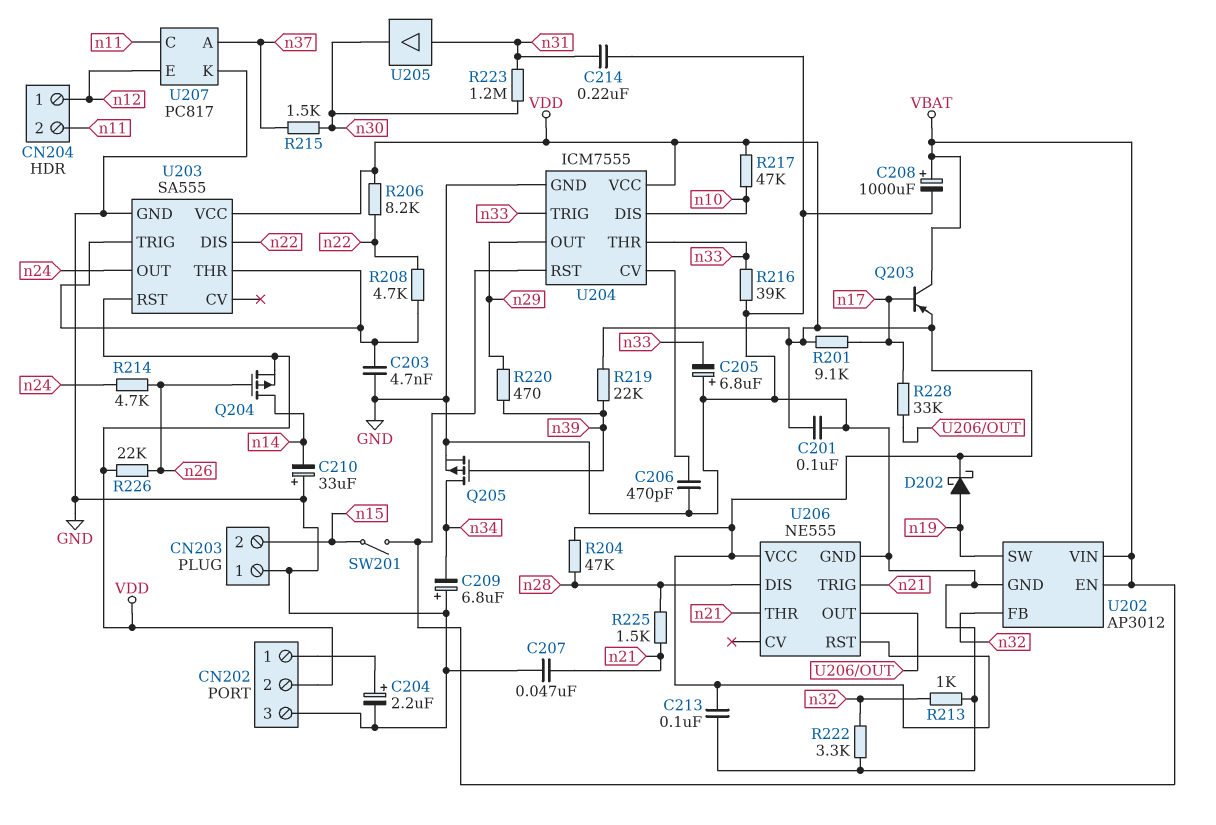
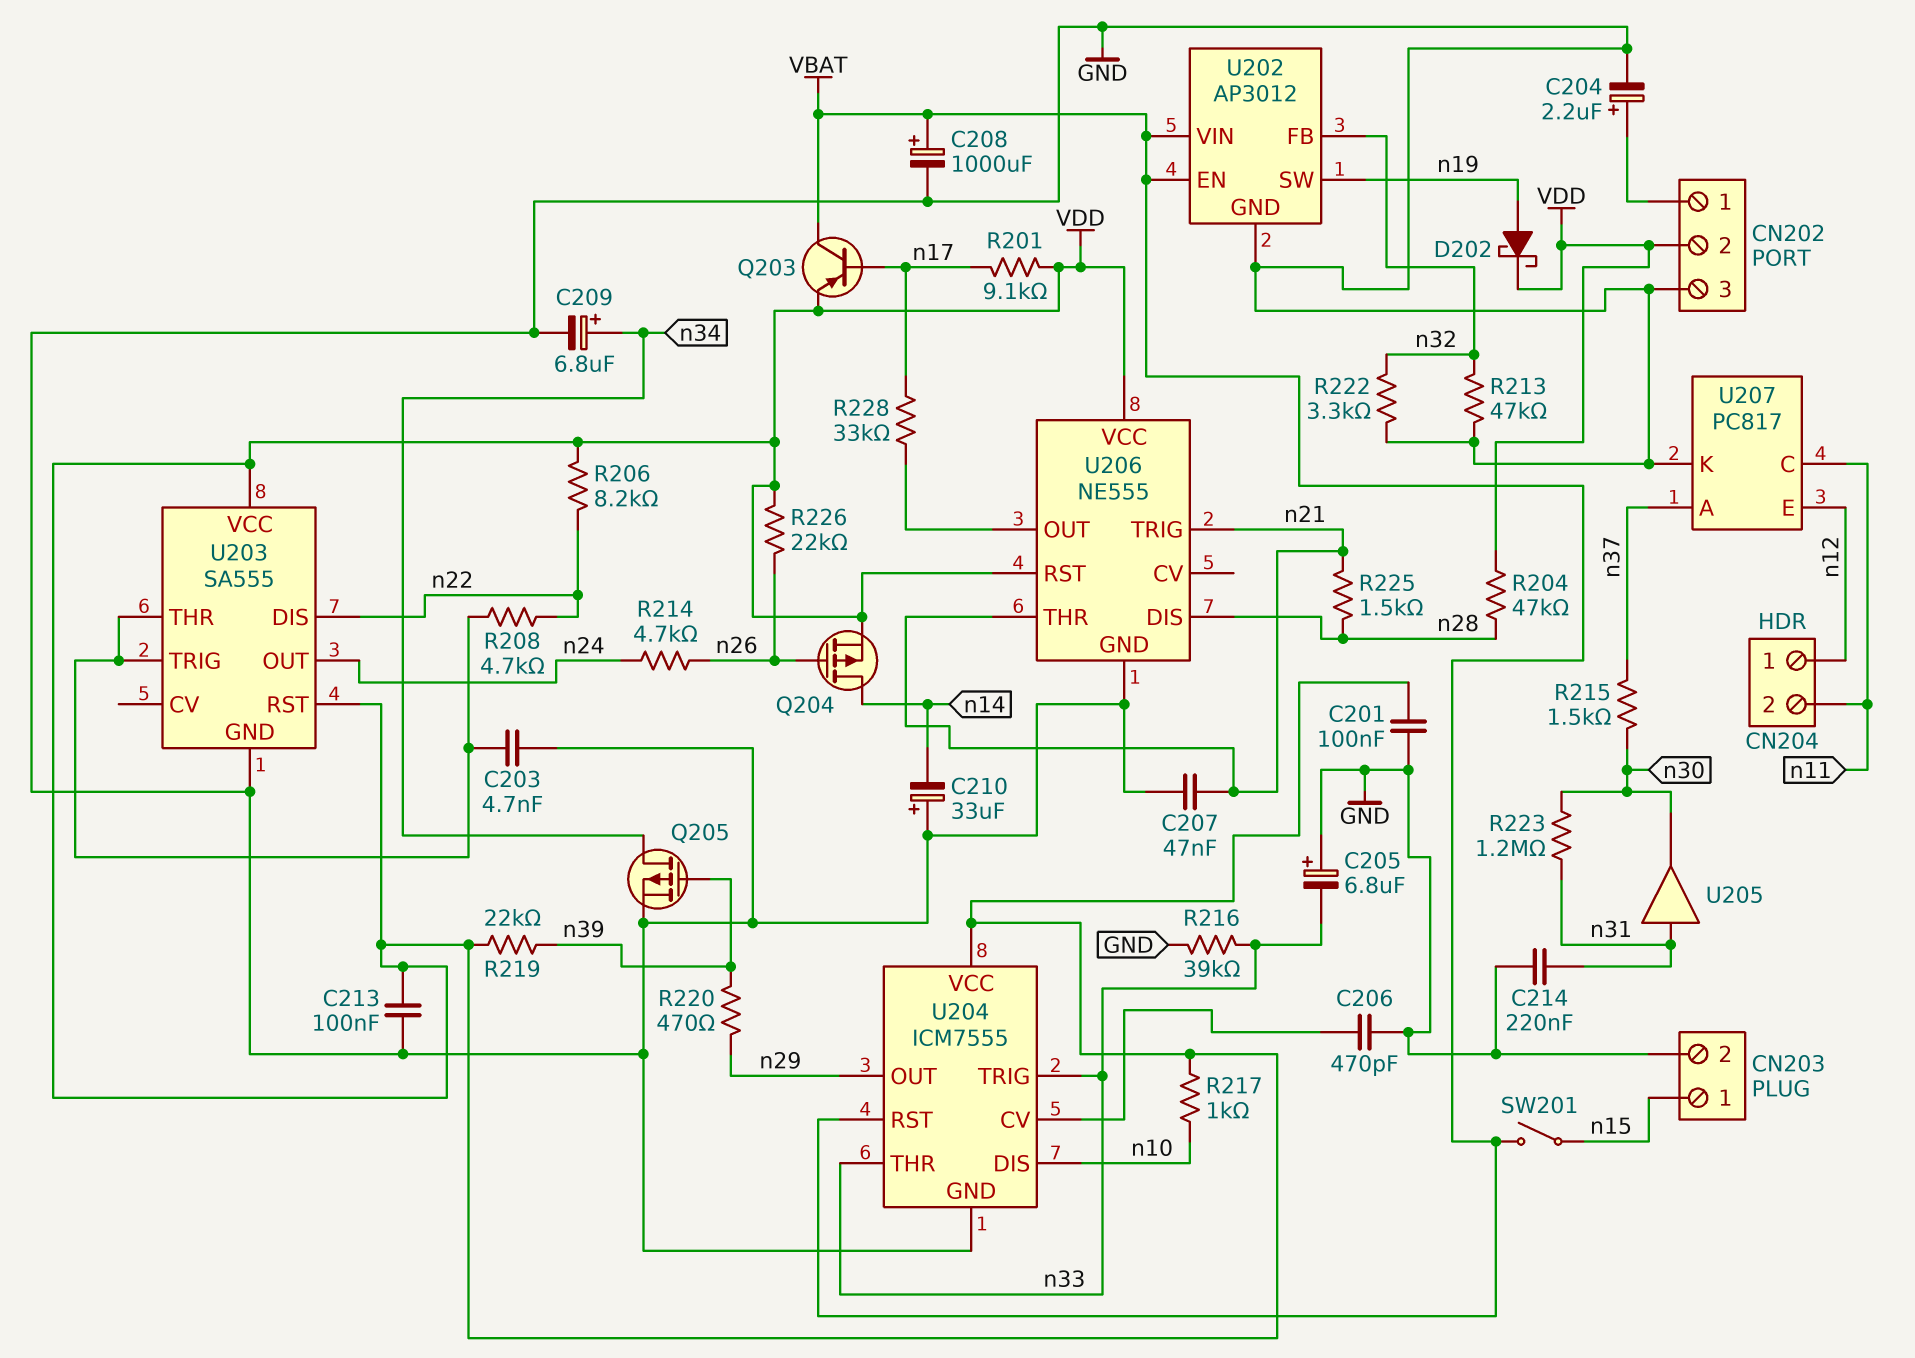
C209: 6.8uF (plus GND, minus n34) -> 6.8uF (plus n34, minus GND)
CN203 pin 1: GND -> n15
CN203 pin 2: n15 -> GND
R213: 1k (GND, n32) -> 47k (GND, n32)
R217: 47k (VDD, n10) -> 1k (VDD, n10)

